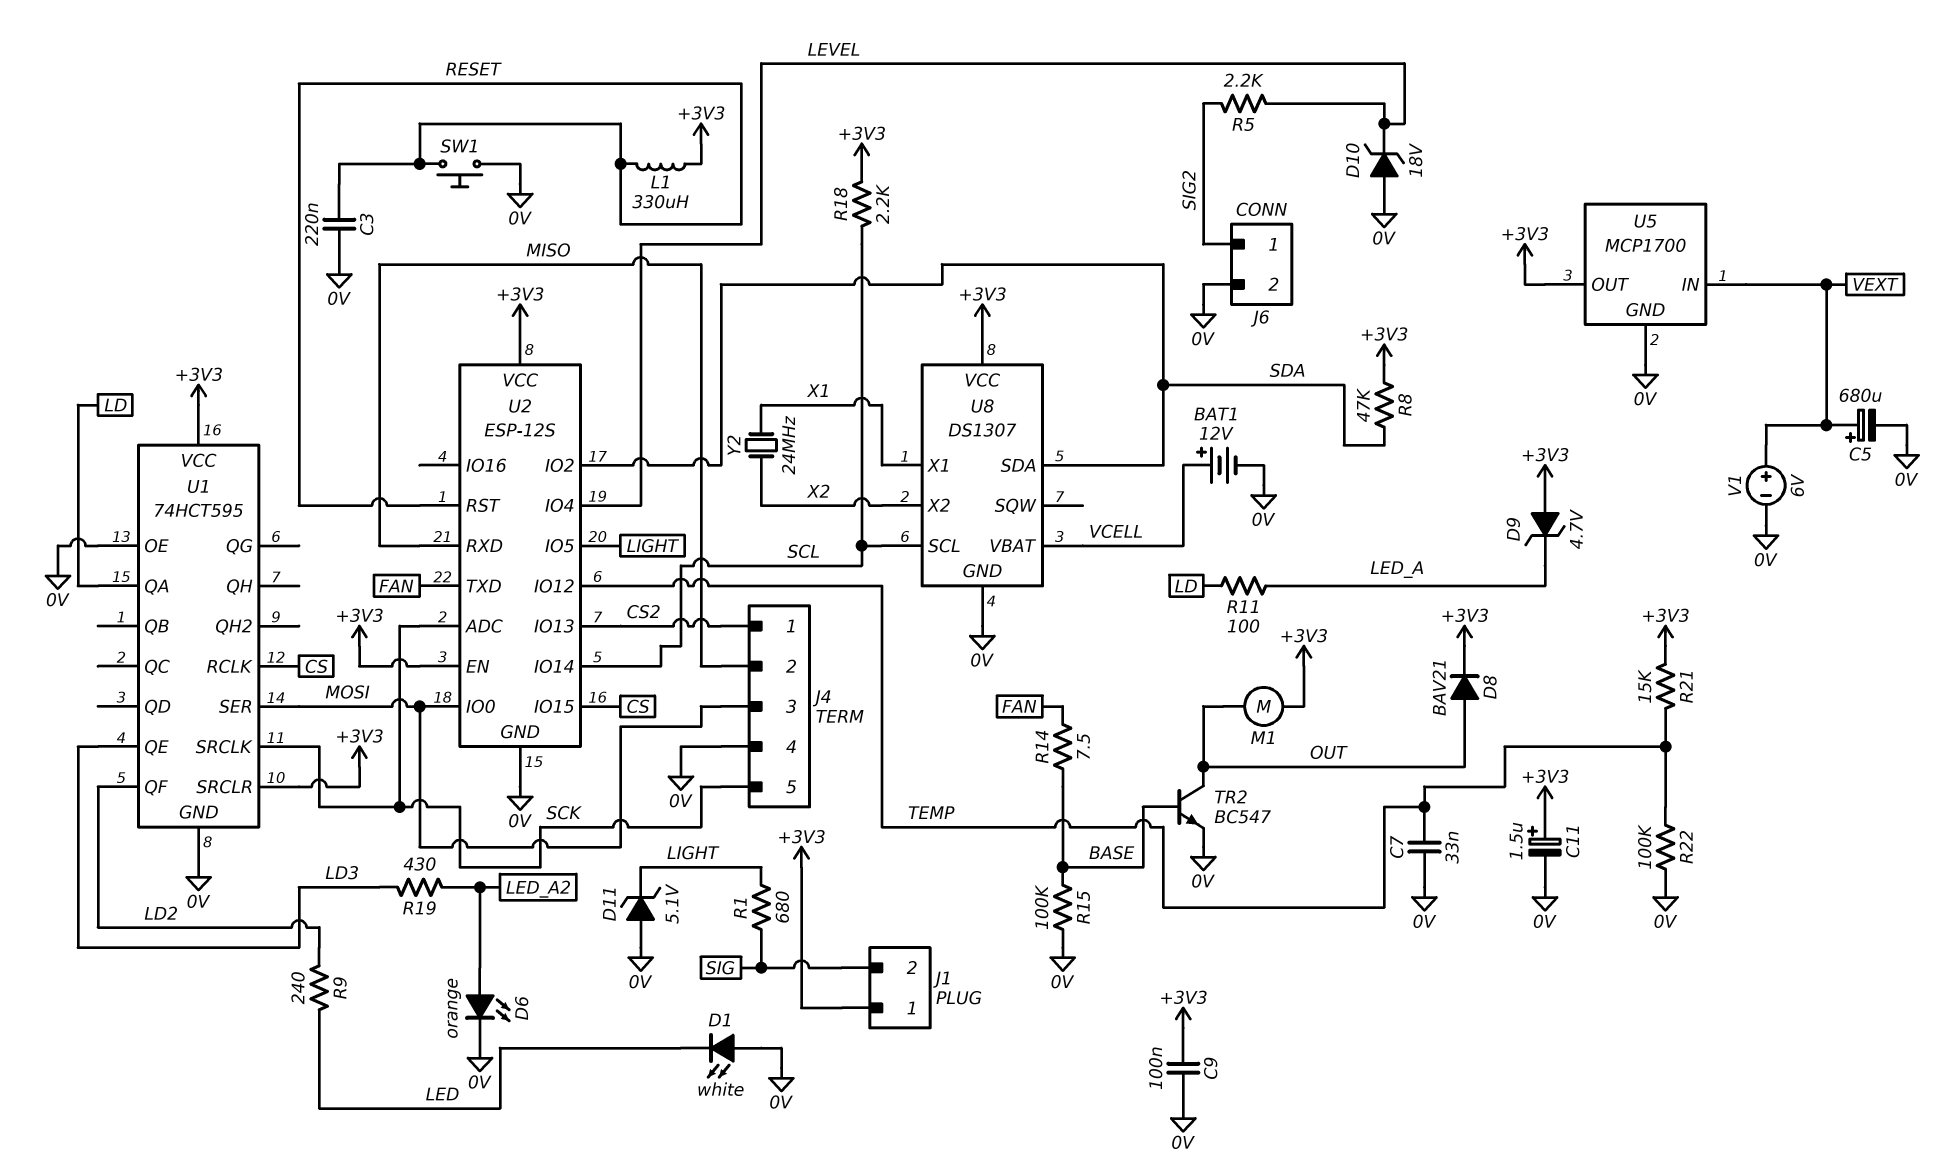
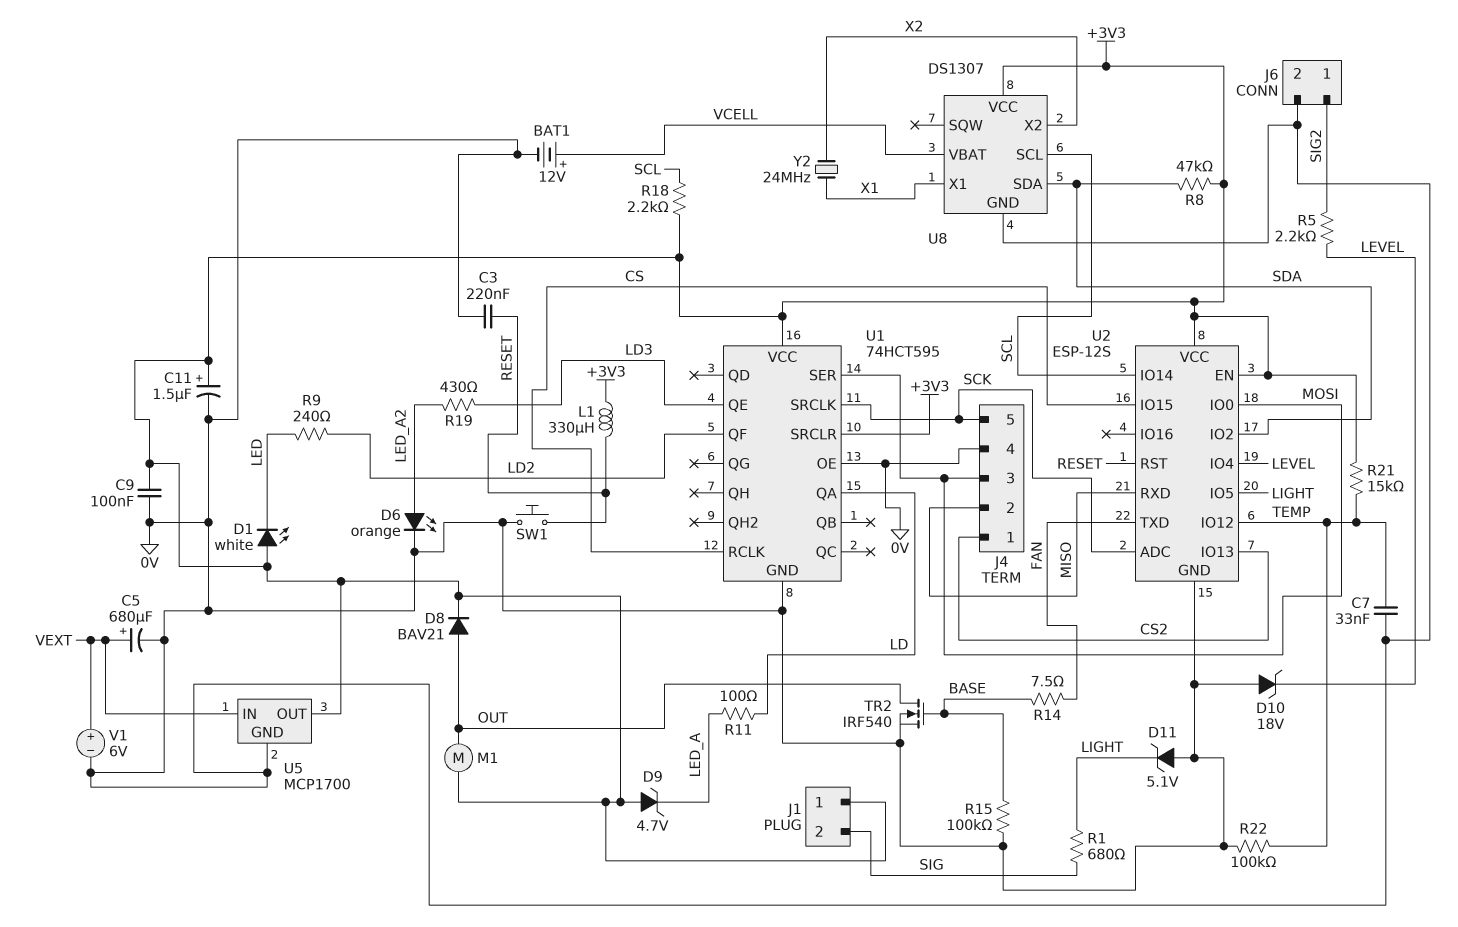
D1: LED white (A 0V, K LED) -> LED white (A +3V3, K LED)
TR2: NPN BC547 (B BASE, C OUT, E 0V) -> NMOS IRF540 (G BASE, D OUT, S 0V)

